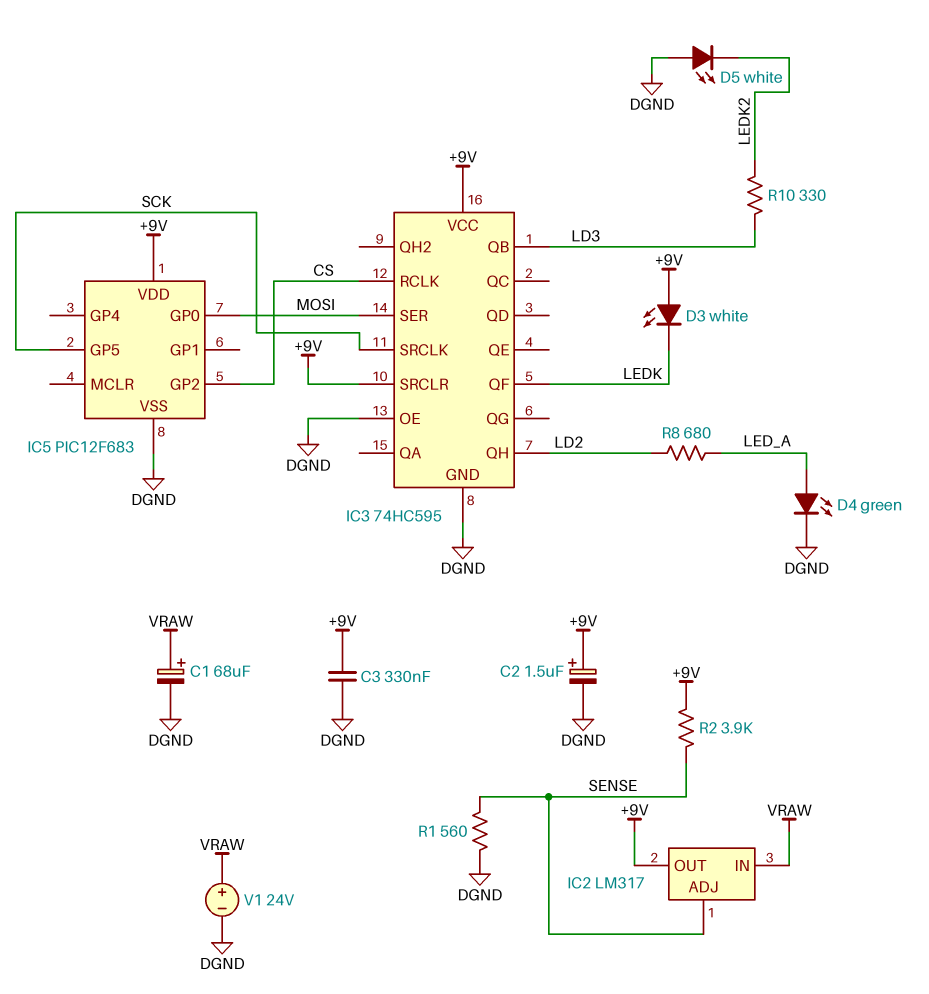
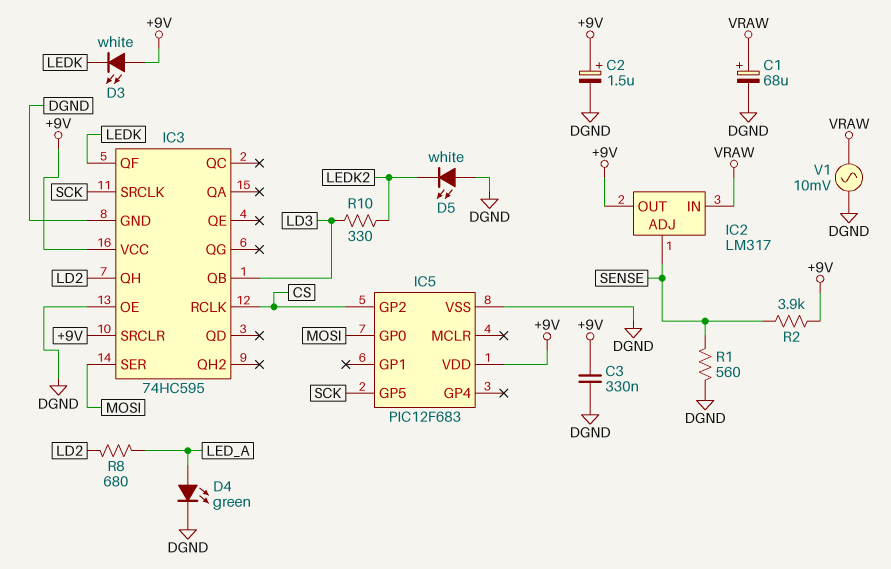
V1: 24V (plus VRAW, minus DGND) -> AC 10mV (DGND, VRAW)

